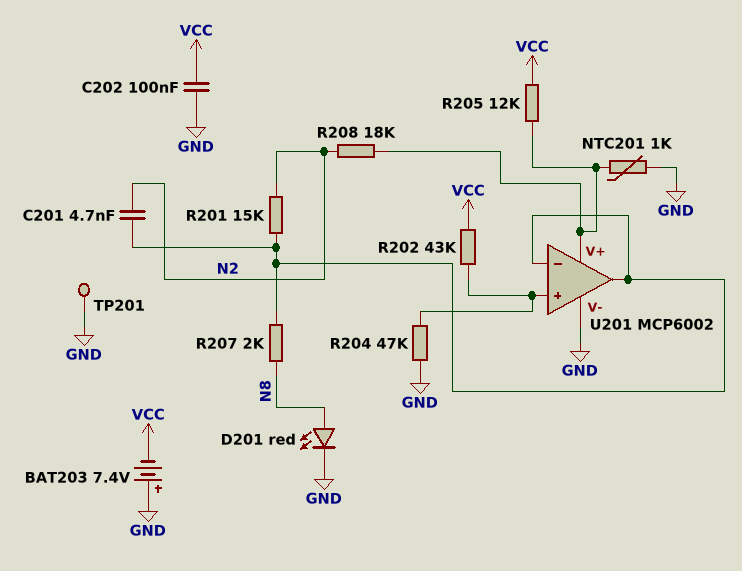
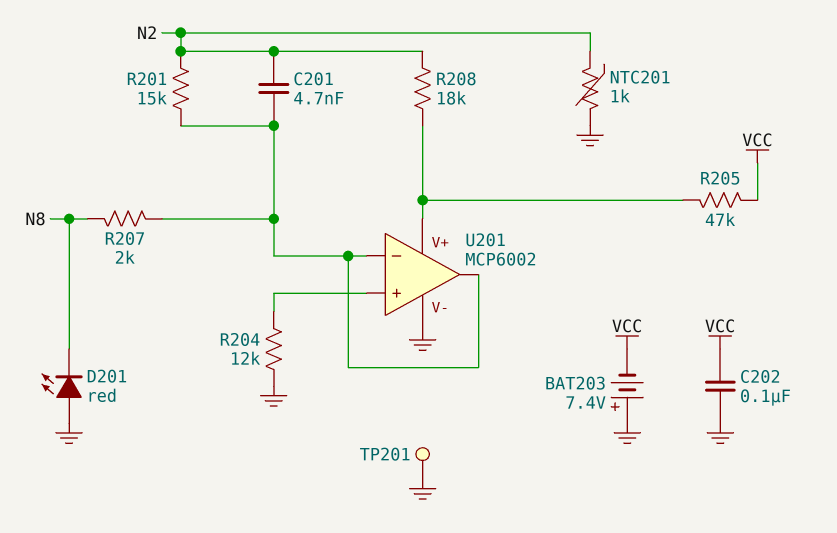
D201: LED red (A N8, K GND) -> LED red (A GND, K N8)
NTC201: 1k (GND, U201/V+) -> 1k (GND, N2)
R202: 43k (U201/in+, VCC) -> none
R204: 47k (GND, U201/in+) -> 12k (GND, U201/in+)
R205: 12k (U201/V+, VCC) -> 47k (U201/V+, VCC)

